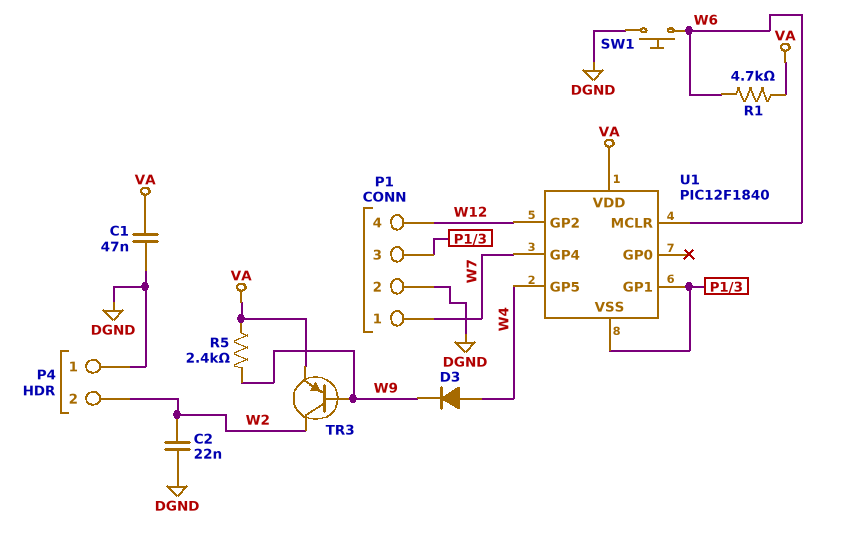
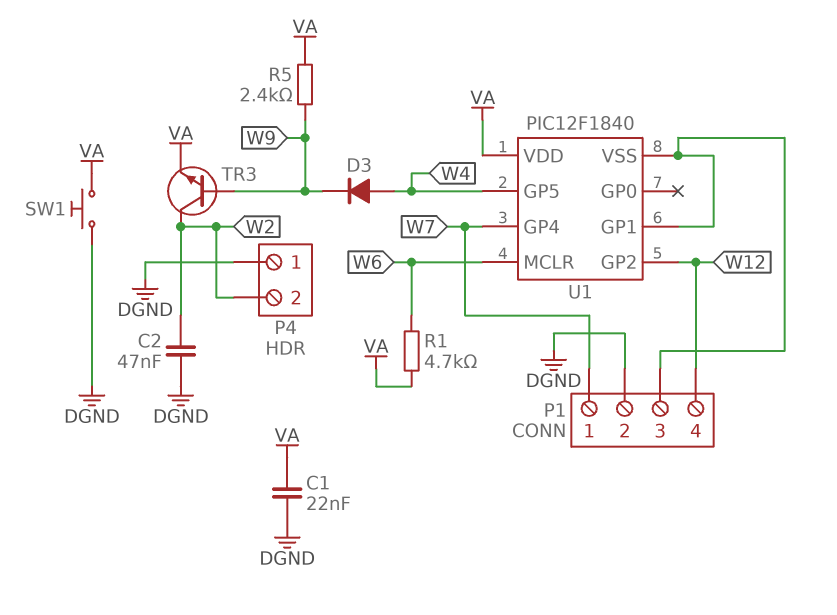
C1: 47nF (DGND, VA) -> 22nF (DGND, VA)
C2: 22nF (DGND, W2) -> 47nF (DGND, W2)
SW1: button (DGND, W6) -> button (DGND, VA)
TR3: PNP (B W9, C W2, E VA) -> NPN (B W9, C W2, E VA)

